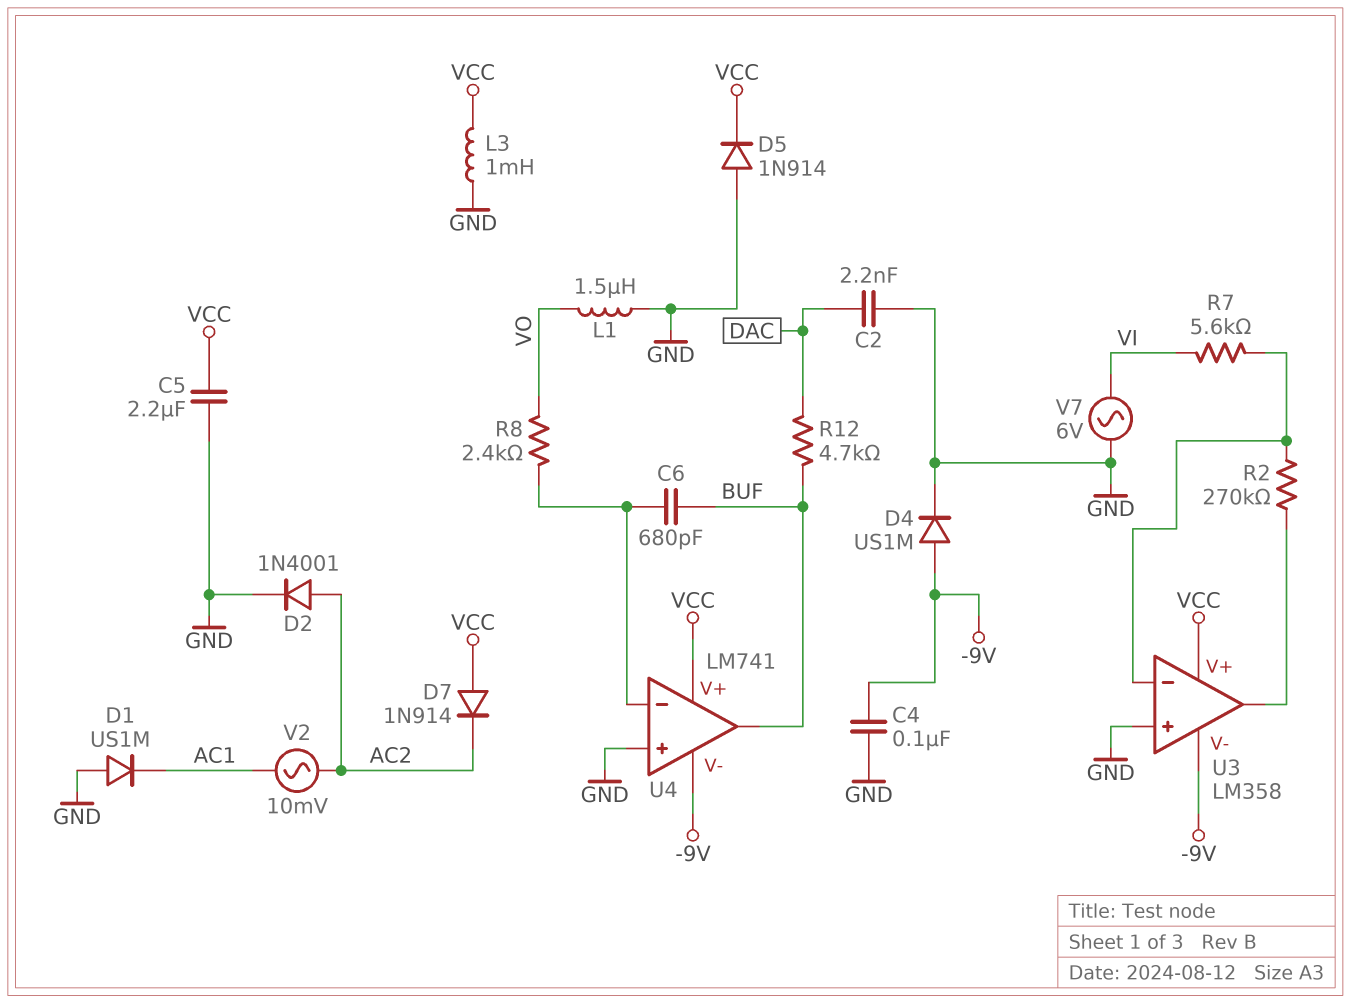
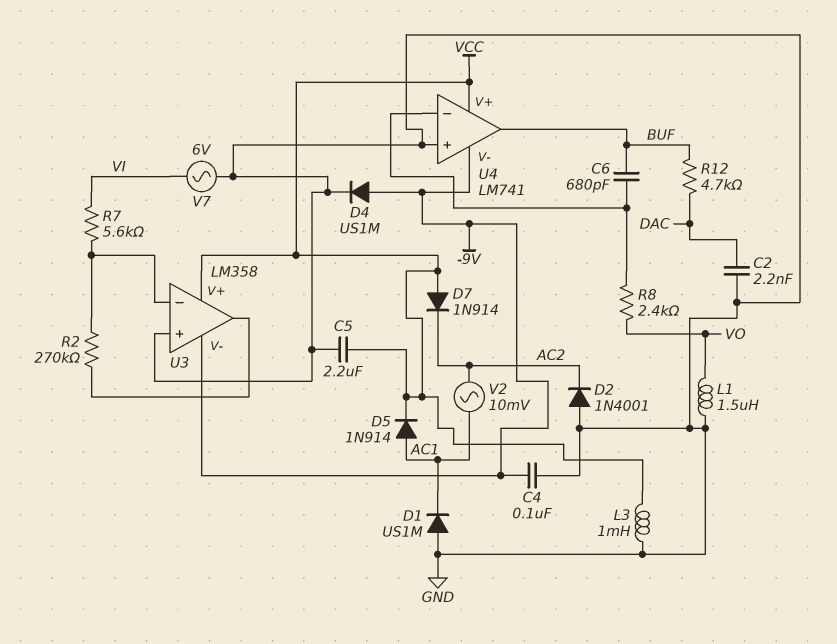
D2: diode 1N4001 (A AC2, K GND) -> diode 1N4001 (A GND, K AC2)
D5: diode 1N914 (A GND, K VCC) -> diode 1N914 (A AC1, K VCC)

